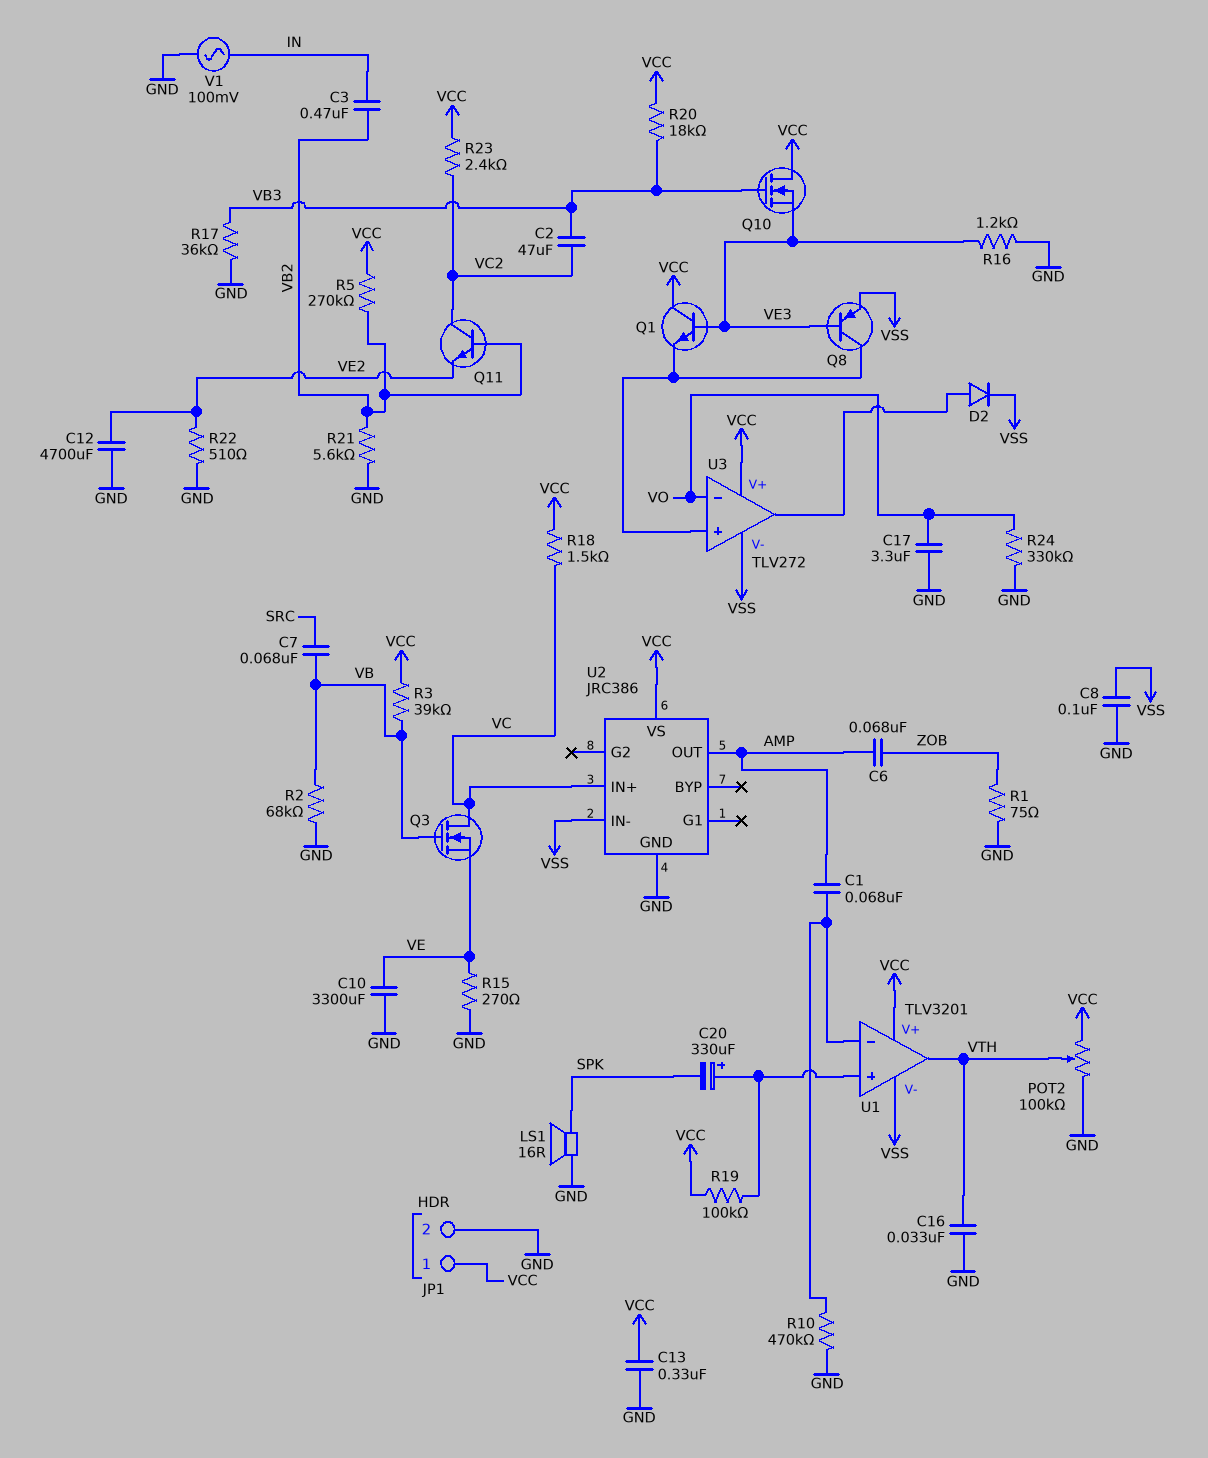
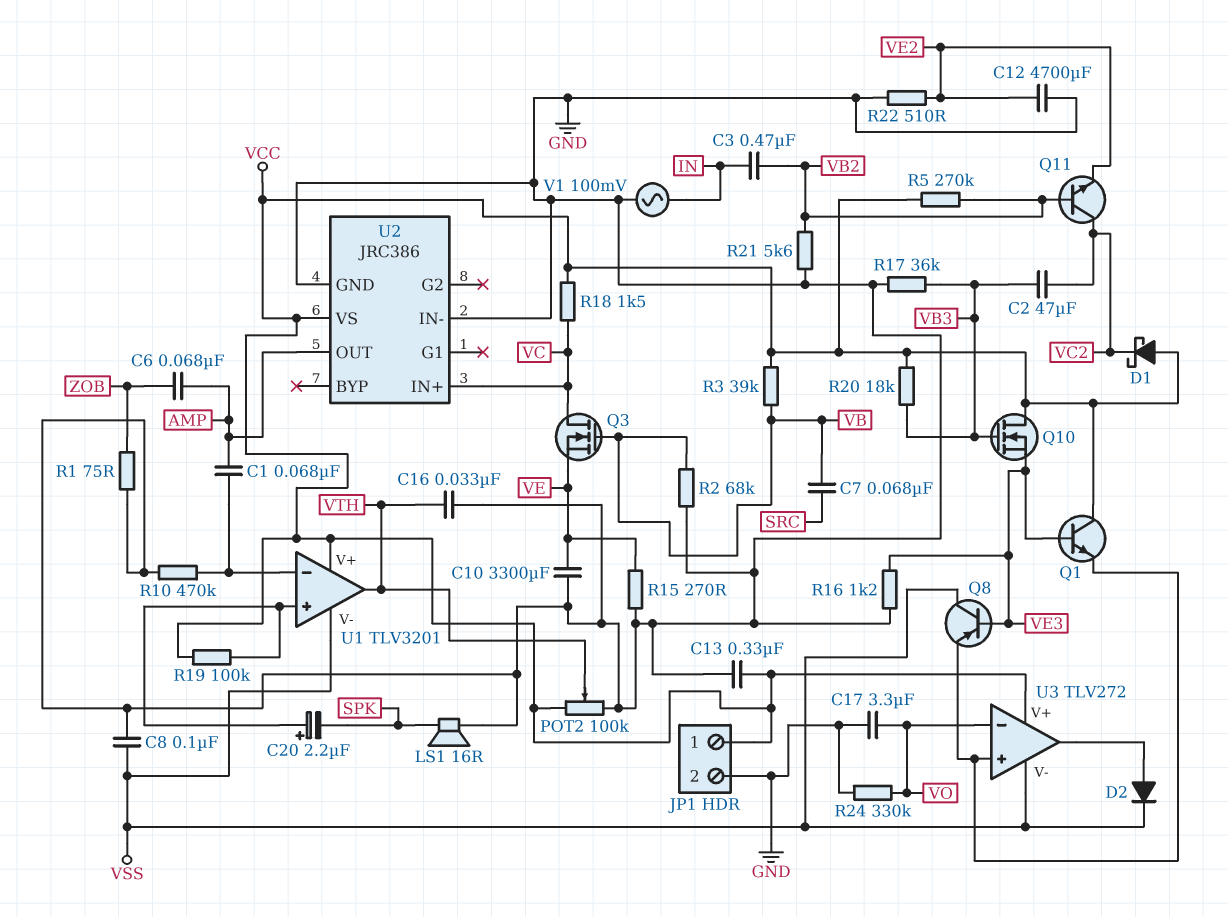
C20: 330uF (plus U1/in+, minus SPK) -> 2.2uF (plus U1/in+, minus SPK)
D1: none -> schottky (A VCC, K VC2)
Q8: PNP (B VE3, C U3/in+, E VSS) -> PNP (B VE3, C VSS, E U3/in+)
R23: 2.4k (VC2, VCC) -> none
U2 pin IN-: VSS -> GND

